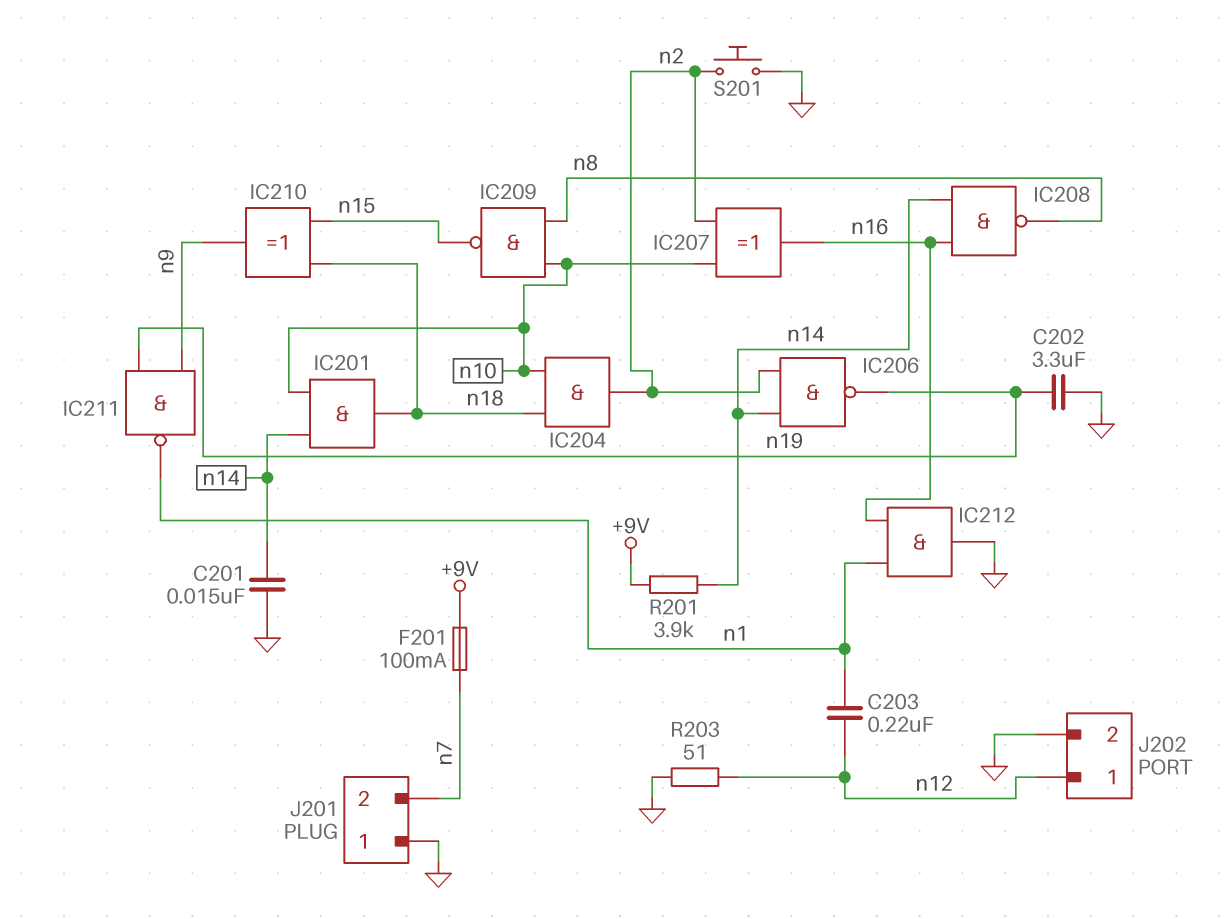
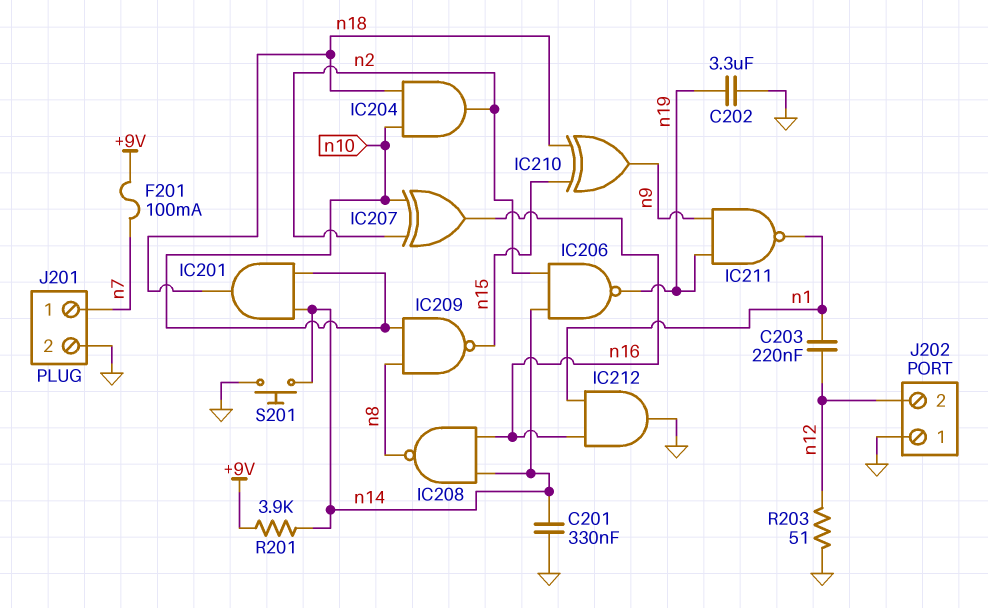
C201: 15nF (GND, n14) -> 330nF (GND, n14)
J201 pin 1: GND -> n7
J201 pin 2: n7 -> GND
J202 pin 1: n12 -> GND
J202 pin 2: GND -> n12
S201: button (GND, n2) -> button (GND, n14)

